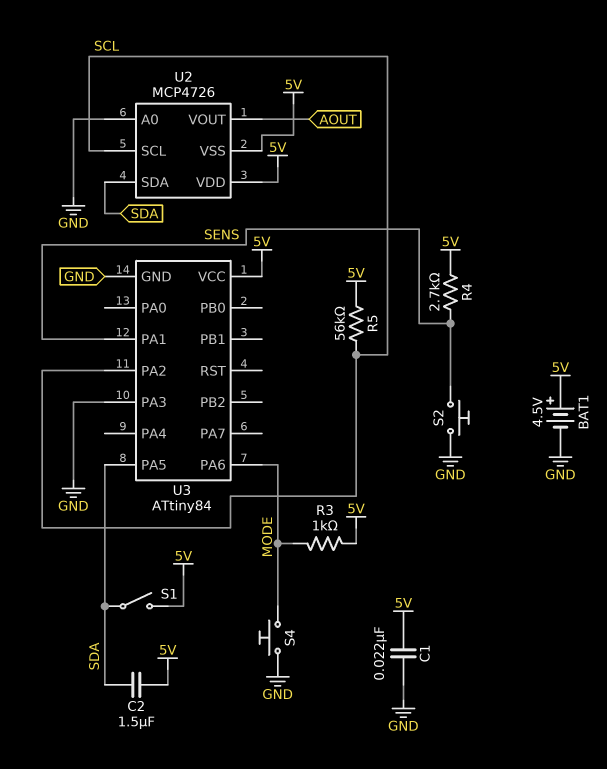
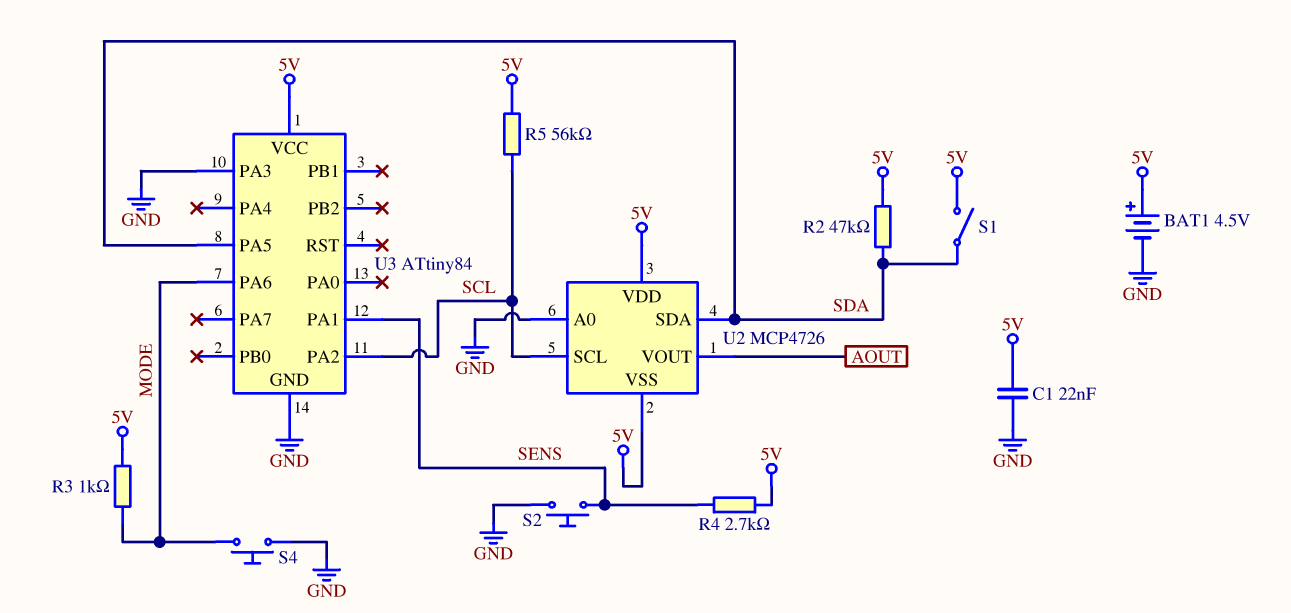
C2: 1.5uF (5V, SDA) -> none
R2: none -> 47k (5V, SDA)

